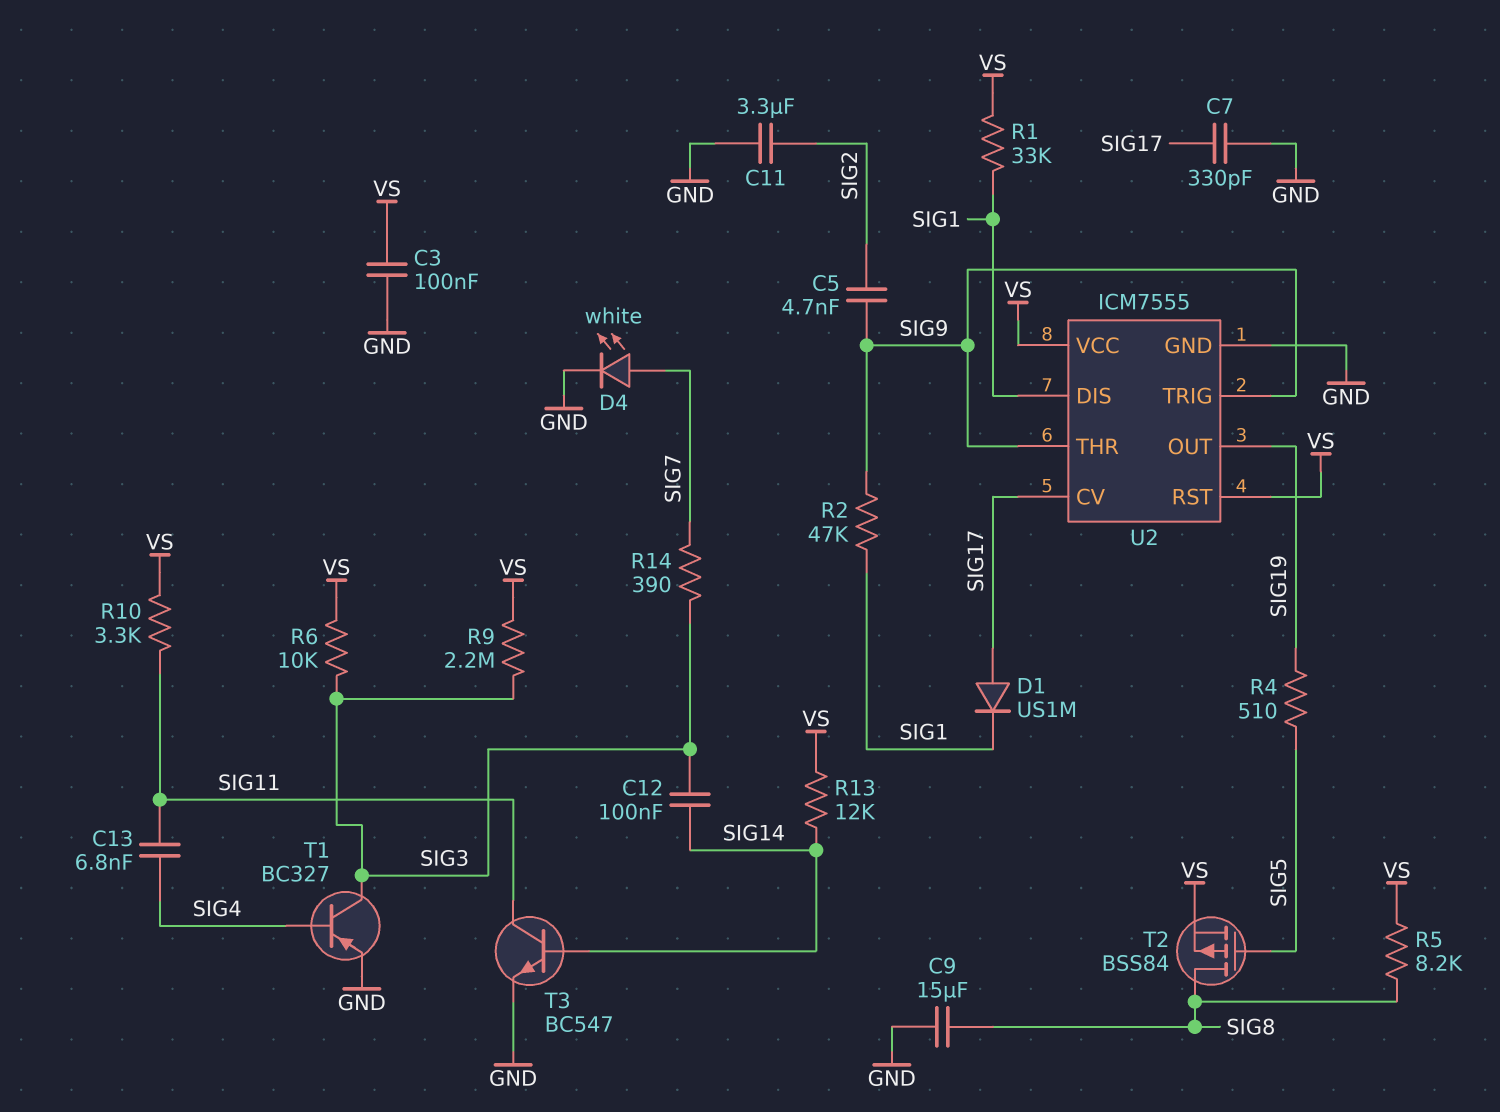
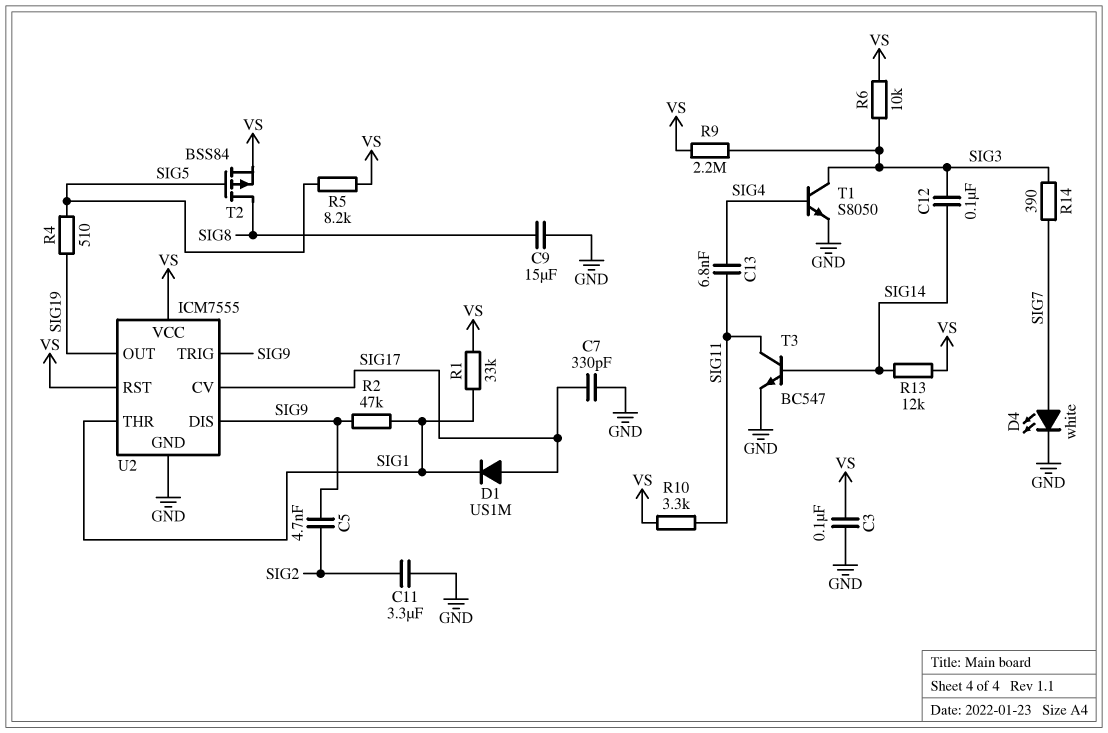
R5: 8.2k (SIG8, VS) -> 8.2k (SIG5, VS)
T1: PNP BC327 (B SIG4, C SIG3, E GND) -> NPN S8050 (B SIG4, C SIG3, E GND)
U2 pin DIS: SIG1 -> SIG9
U2 pin THR: SIG9 -> SIG1

